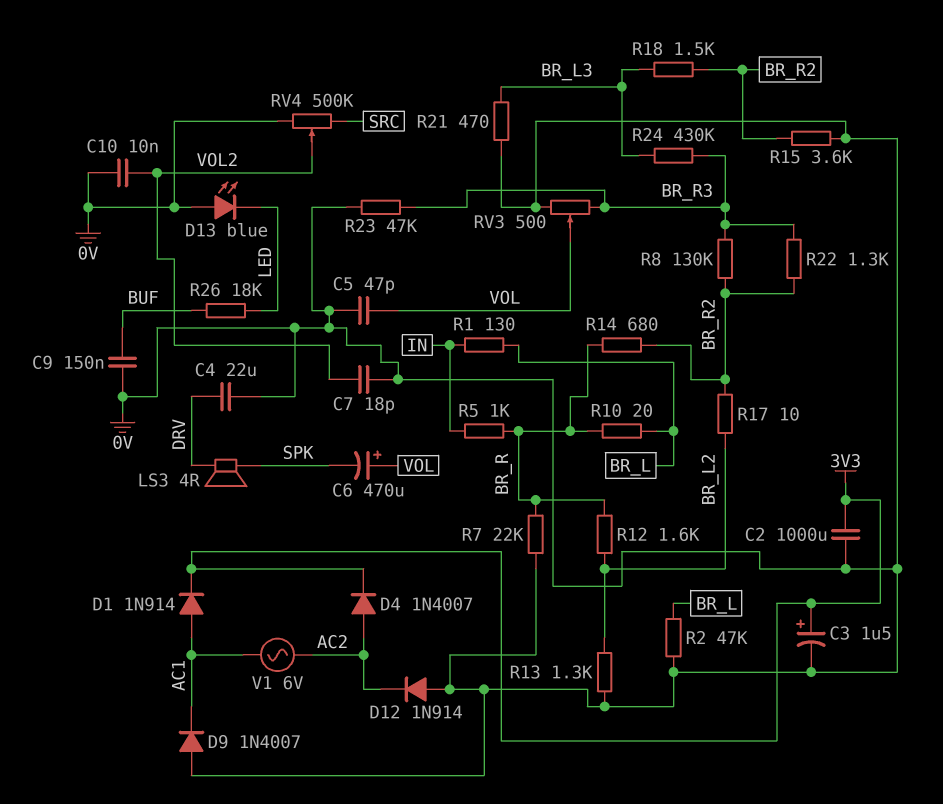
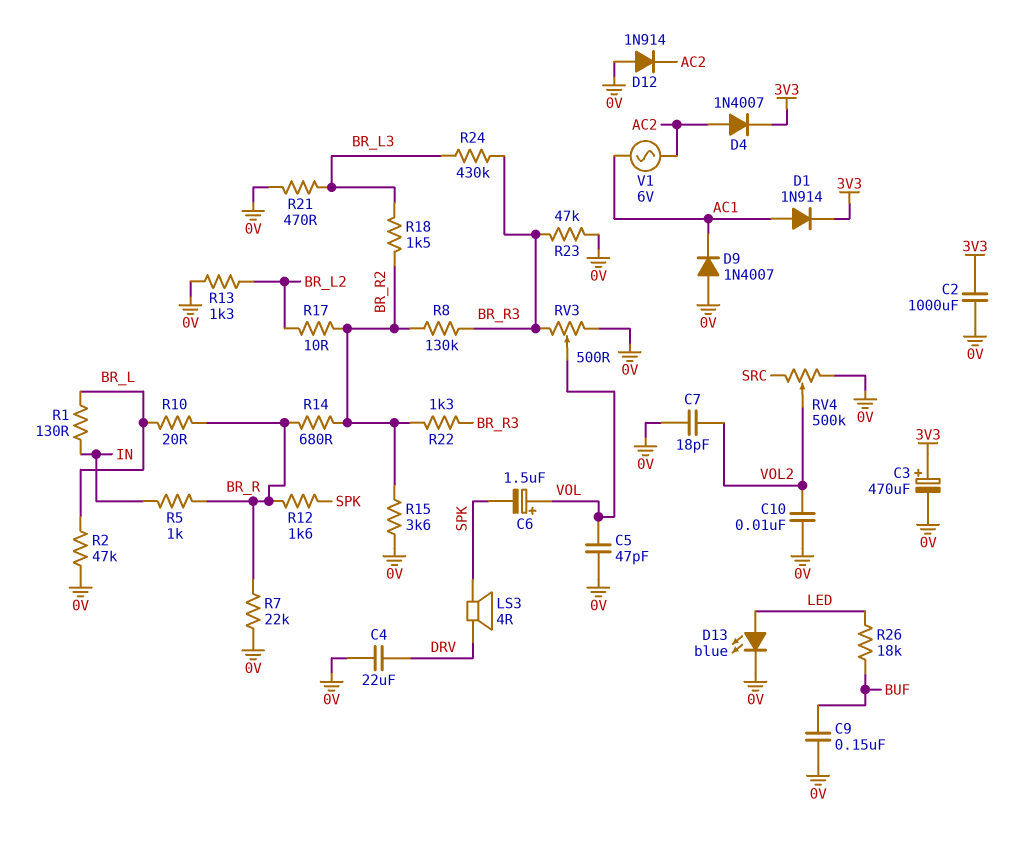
C3: 1.5uF (plus 3V3, minus 0V) -> 470uF (plus 3V3, minus 0V)
C6: 470uF (plus VOL, minus SPK) -> 1.5uF (plus VOL, minus SPK)
D13: LED blue (A 0V, K LED) -> LED blue (A LED, K 0V)
R12: 1.6k (BR_L2, BR_R) -> 1.6k (BR_R, SPK)

